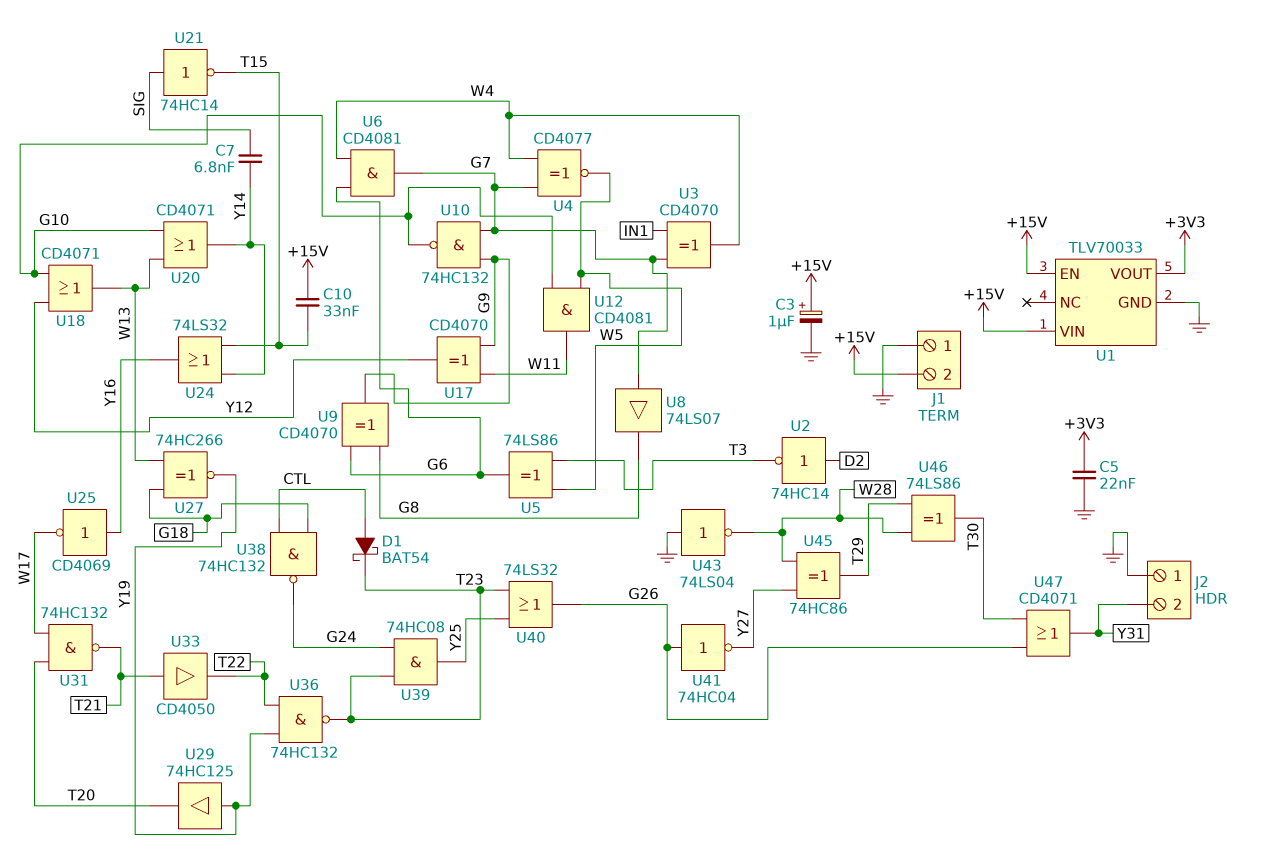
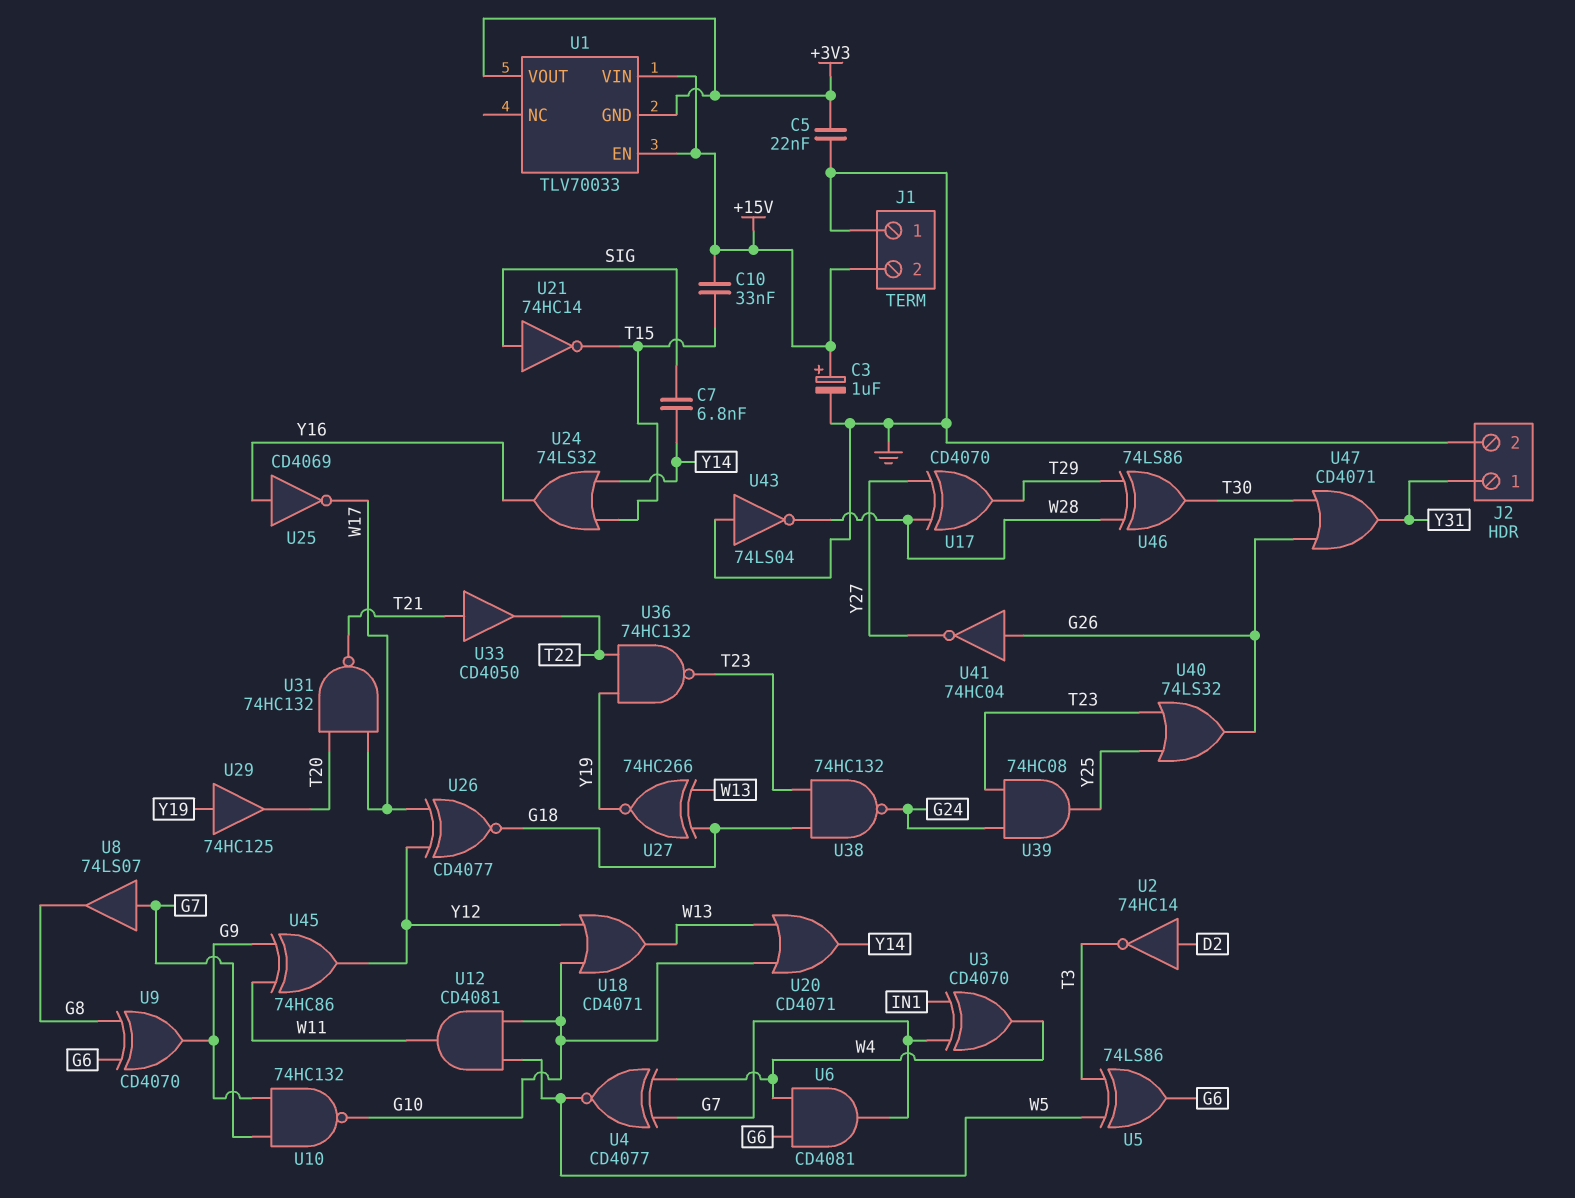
D1: schottky BAT54 (A CTL, K T23) -> none
J2 pin 1: GND -> Y31
J2 pin 2: Y31 -> GND
U1 pin GND: GND -> +3V3
U17: XOR CD4070 (in G9, in W11, out Y12) -> XOR CD4070 (in W28, in Y27, out T29)
U26: none -> XNOR CD4077 (in W17, in Y12, out G18)
U38: NAND 74HC132 (in CTL, in G18, out G24) -> NAND 74HC132 (in G18, in T23, out G24)
U45: XOR 74HC86 (in W28, in Y27, out T29) -> XOR 74HC86 (in G9, in W11, out Y12)

